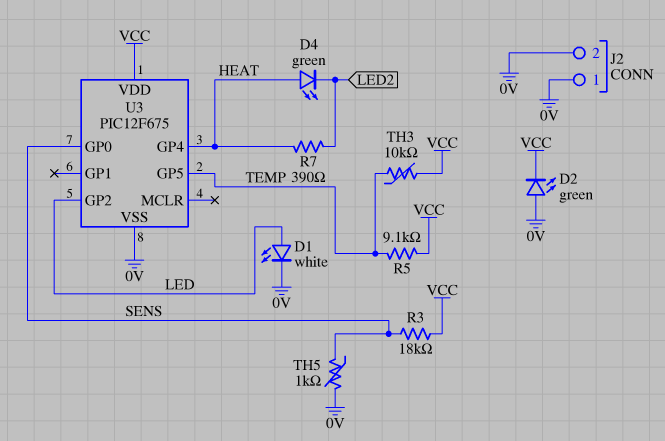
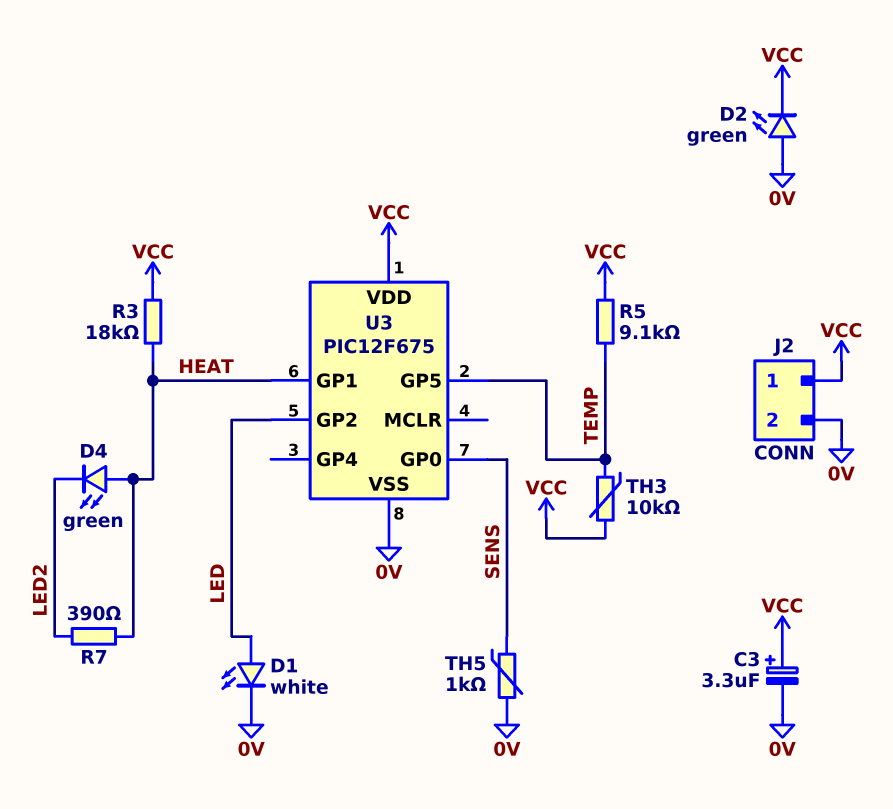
C3: none -> 3.3uF (plus VCC, minus 0V)
J2 pin 1: 0V -> VCC
R3: 18k (SENS, VCC) -> 18k (HEAT, VCC)
U3 pin GP1: none -> HEAT
U3 pin GP4: HEAT -> none

